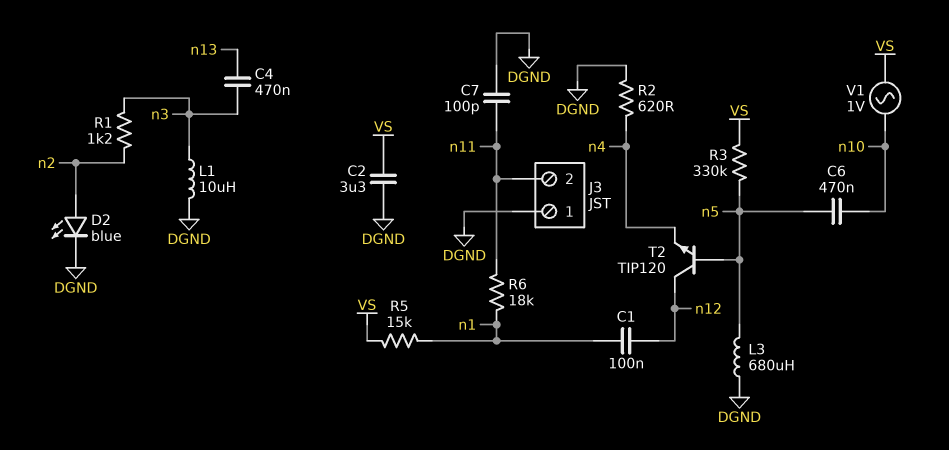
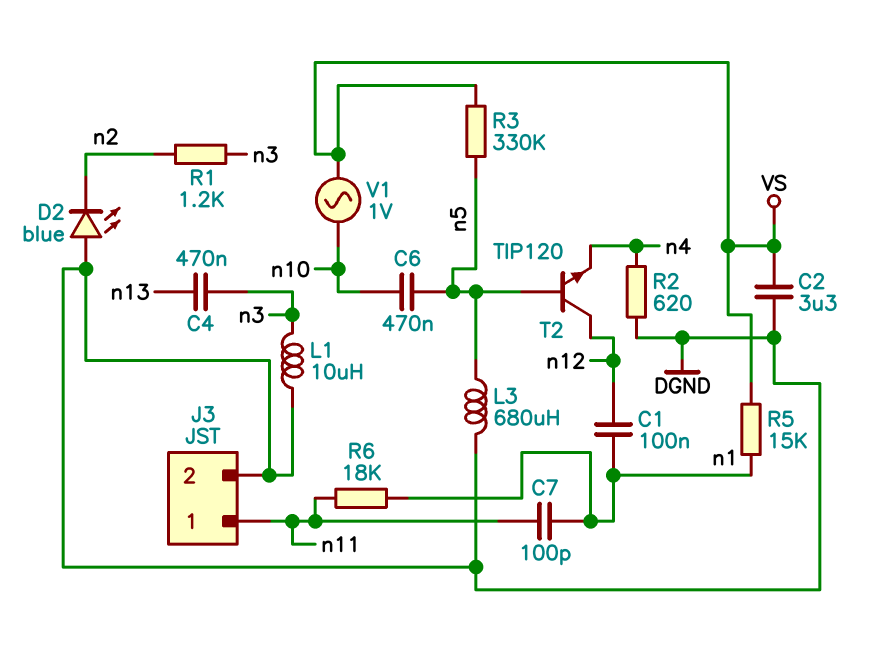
C7: 100pF (DGND, n11) -> 100pF (n1, n11)
D2: LED blue (A n2, K DGND) -> LED blue (A DGND, K n2)
J3 pin 1: DGND -> n11
J3 pin 2: n11 -> DGND

